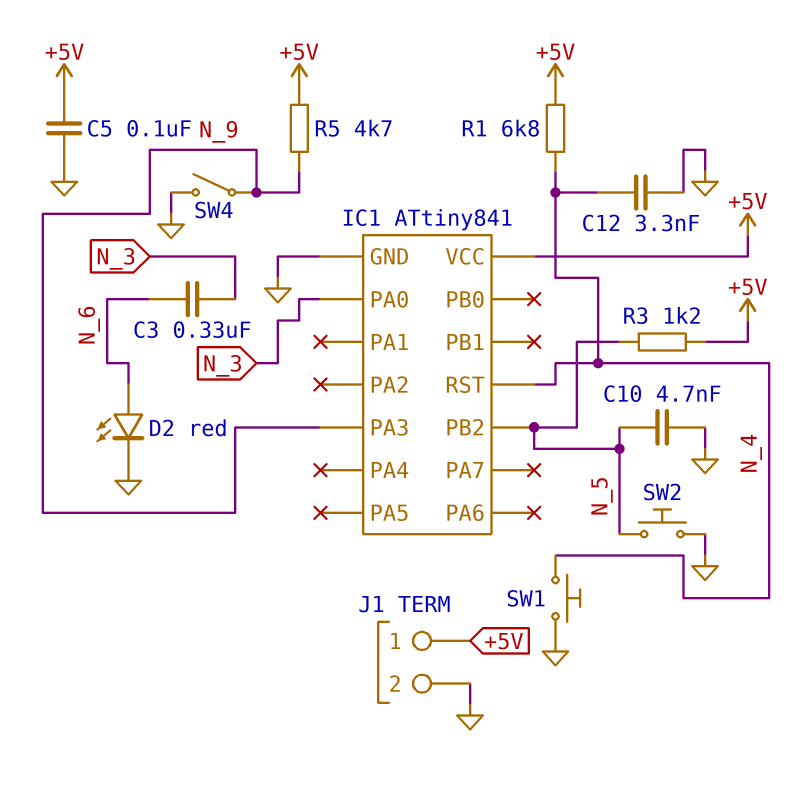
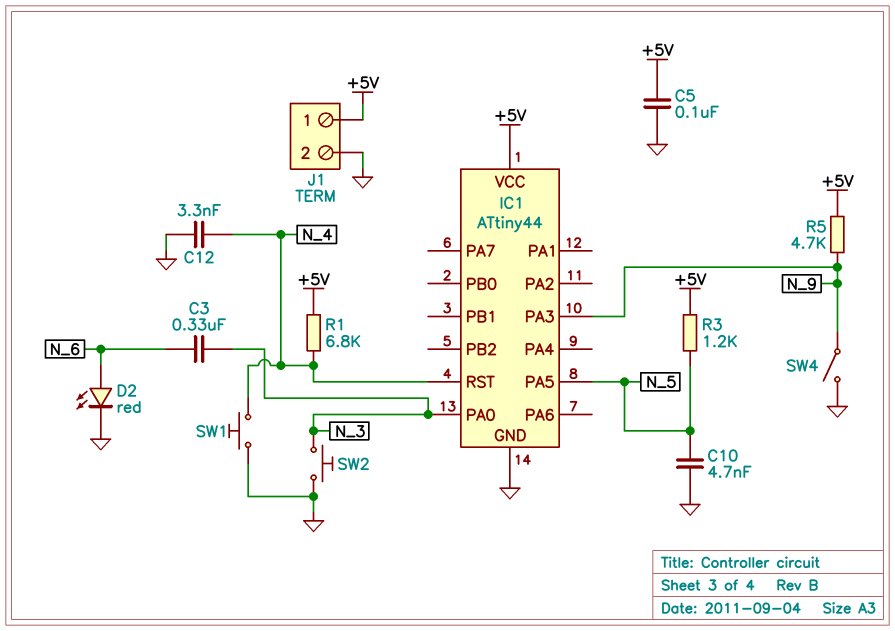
IC1: ATtiny841 -> ATtiny44
IC1 pin PA5: none -> N_5
IC1 pin PB2: N_5 -> none
SW2: button (GND, N_5) -> button (GND, N_3)

